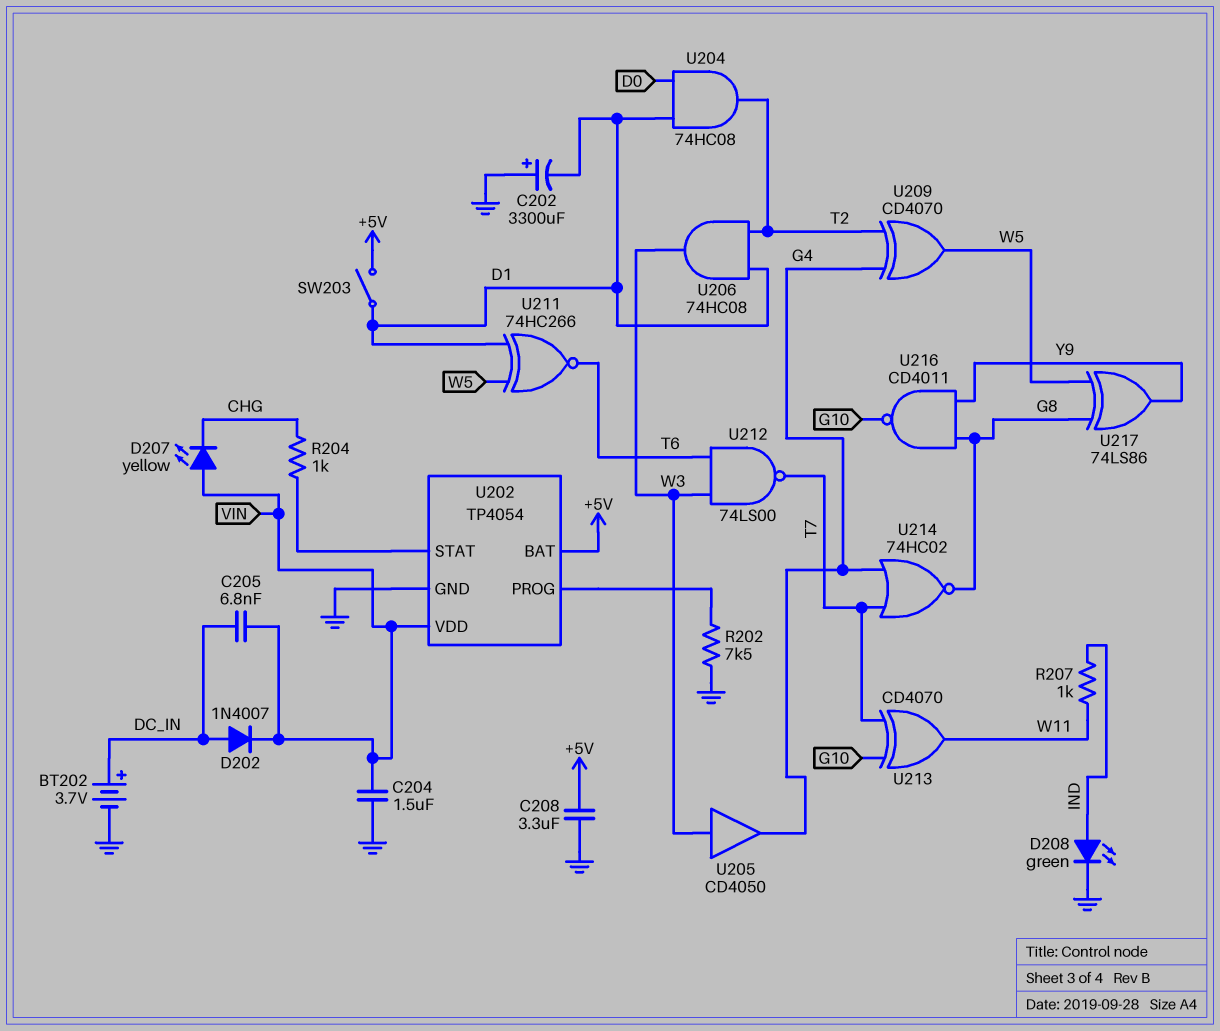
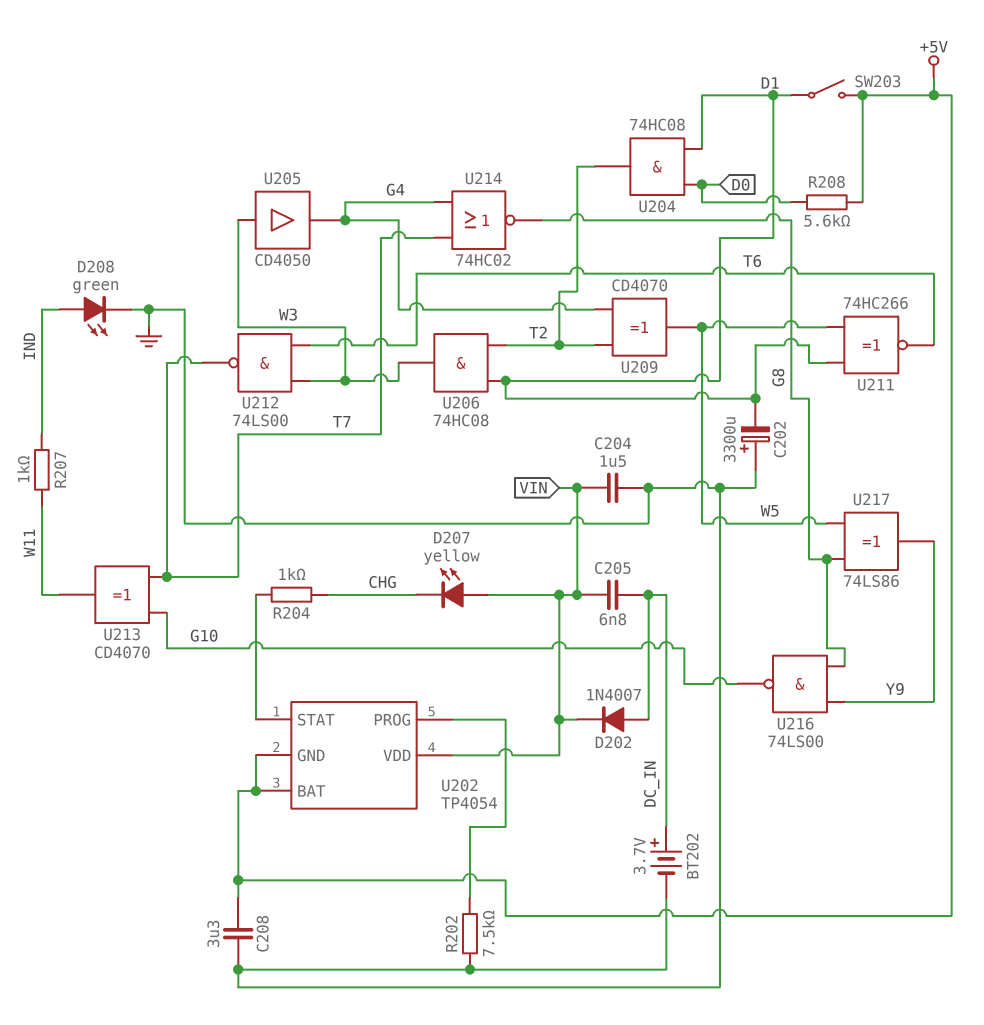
R208: none -> 5.6k (+5V, D0)
U202 pin GND: GND -> +5V
U216: NAND CD4011 (in G8, in Y9, out G10) -> NAND 74LS00 (in G8, in Y9, out G10)

